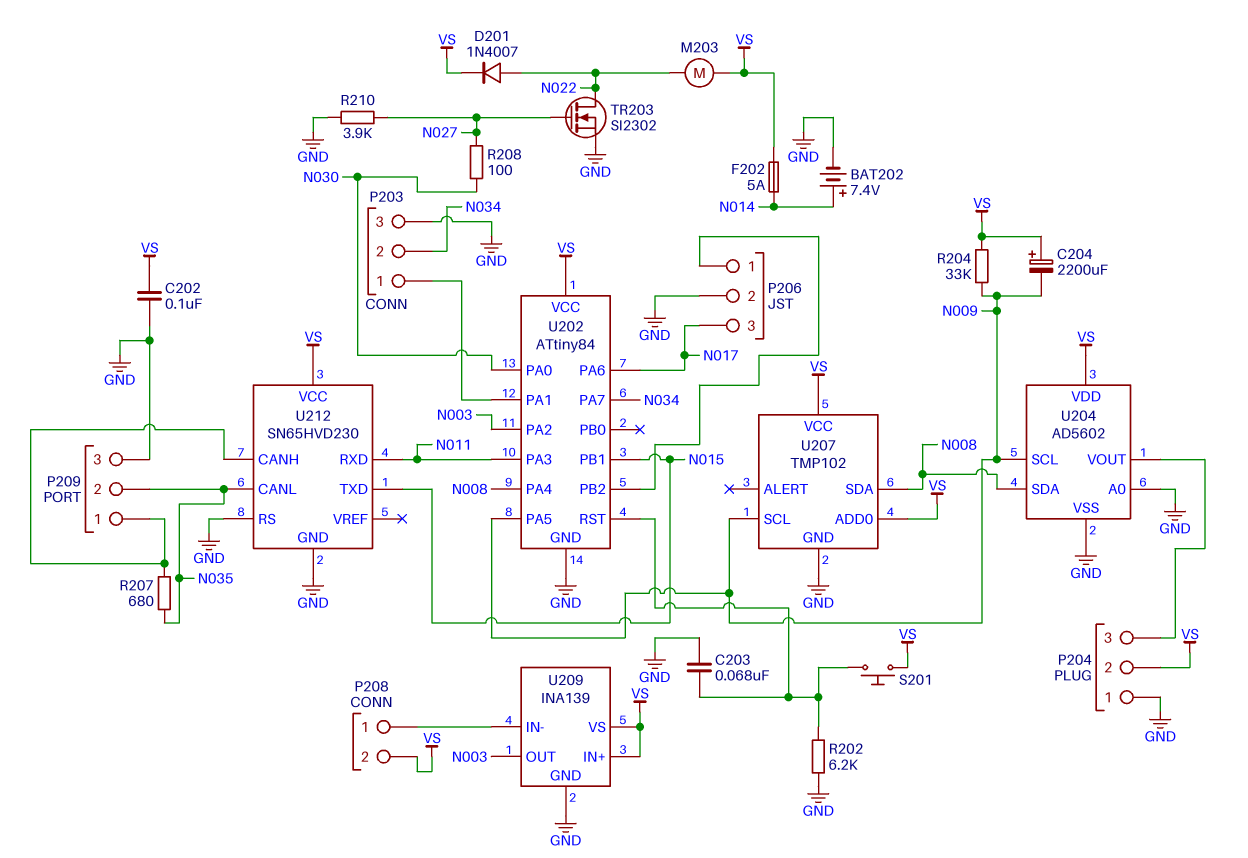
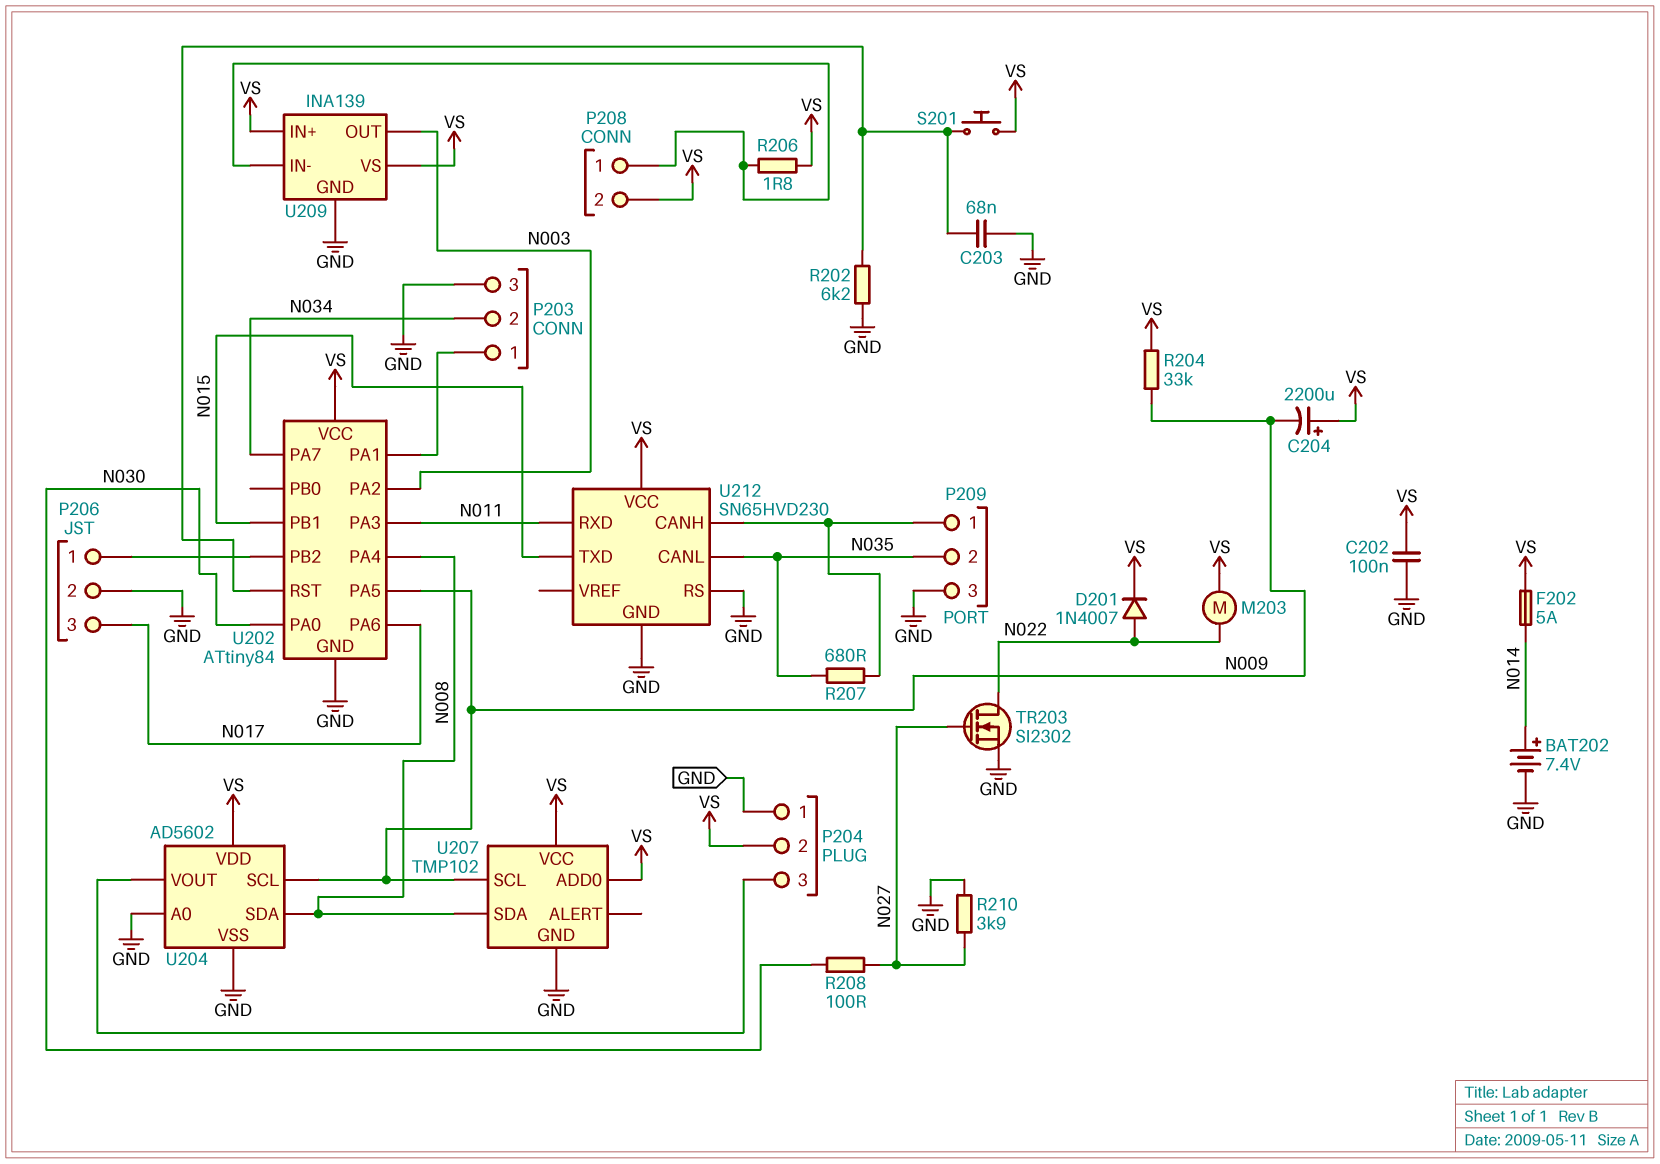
R206: none -> 1.8 (P208/1, VS)

